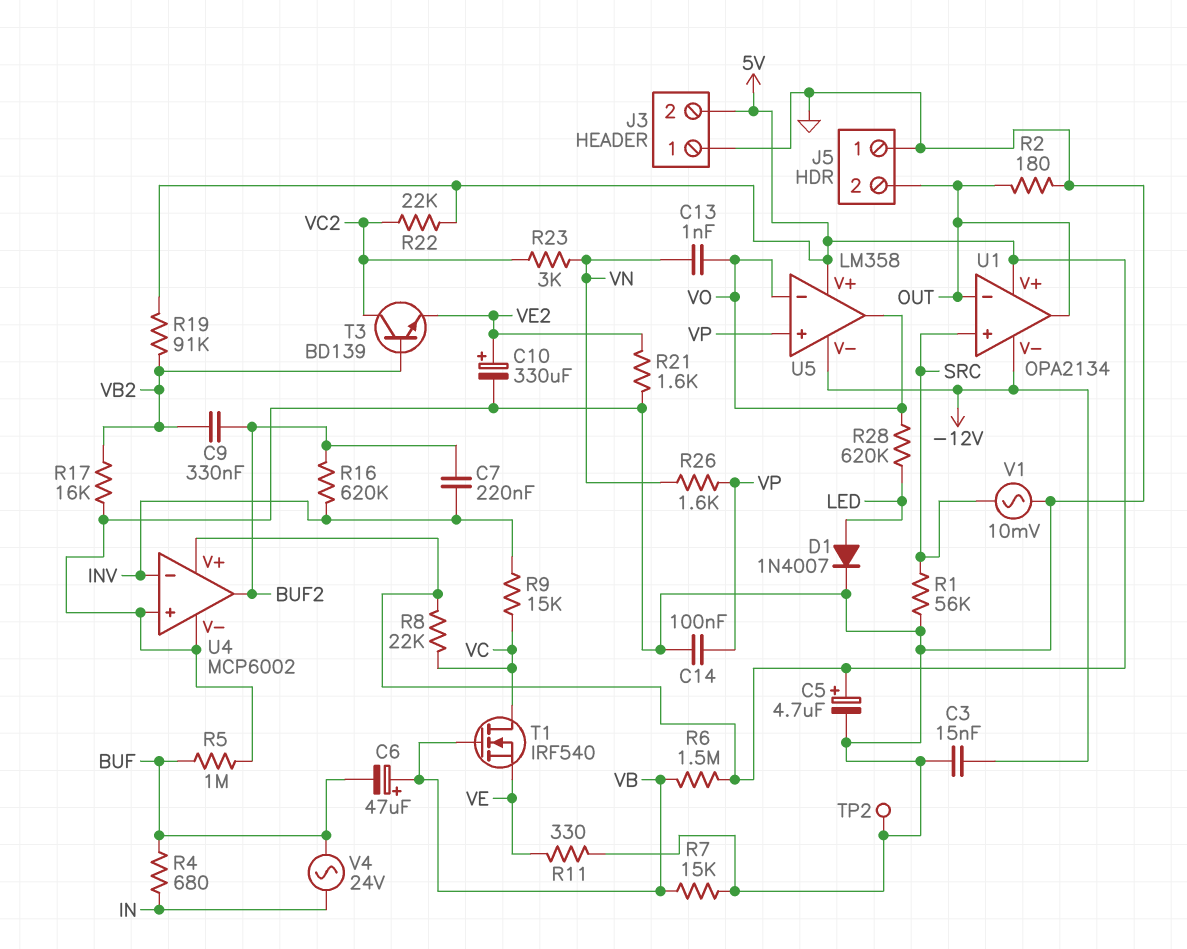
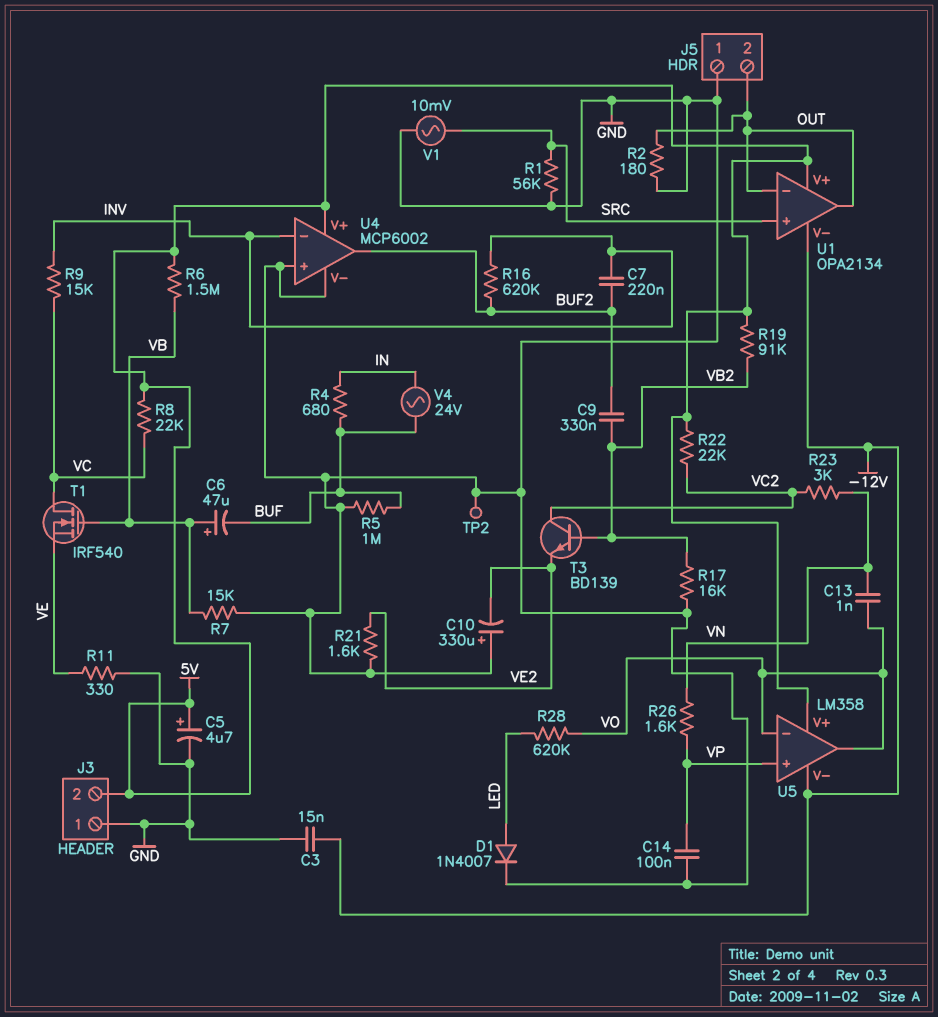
C10: 330uF (plus VE2, minus GND) -> 330uF (plus GND, minus VE2)

